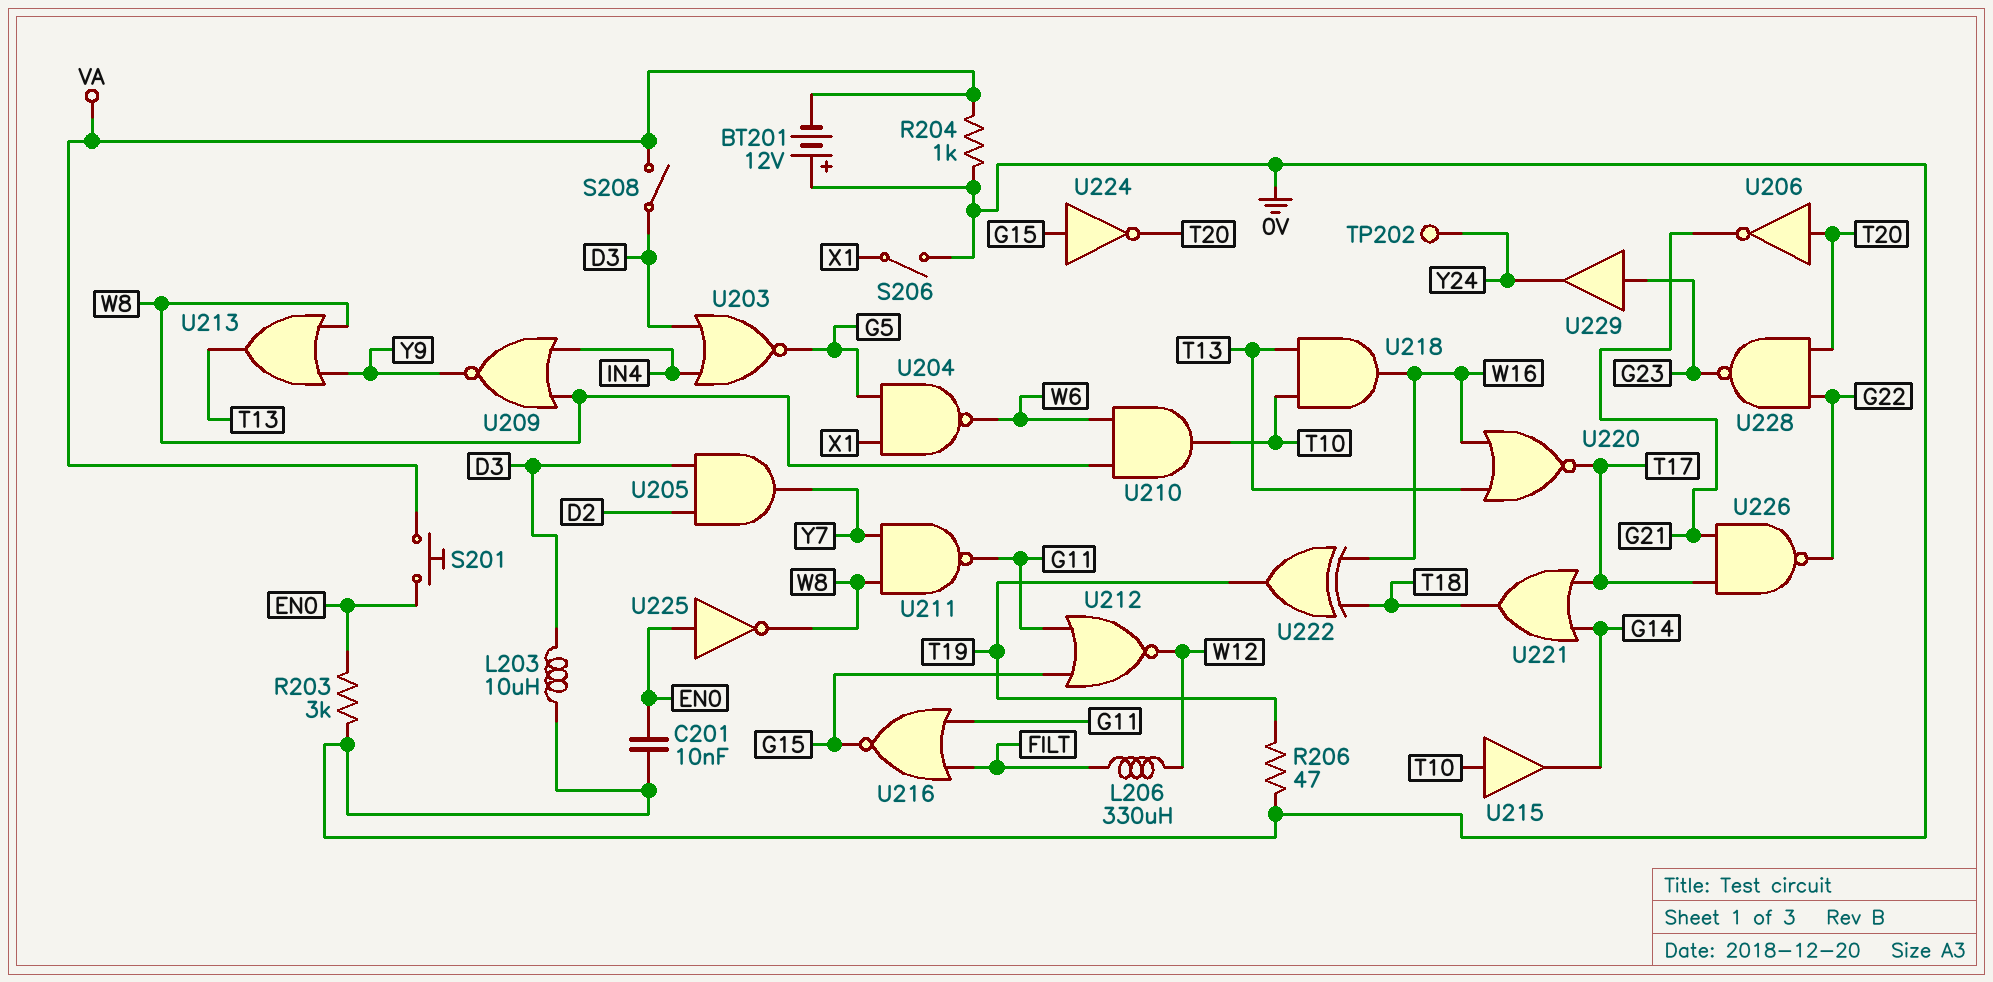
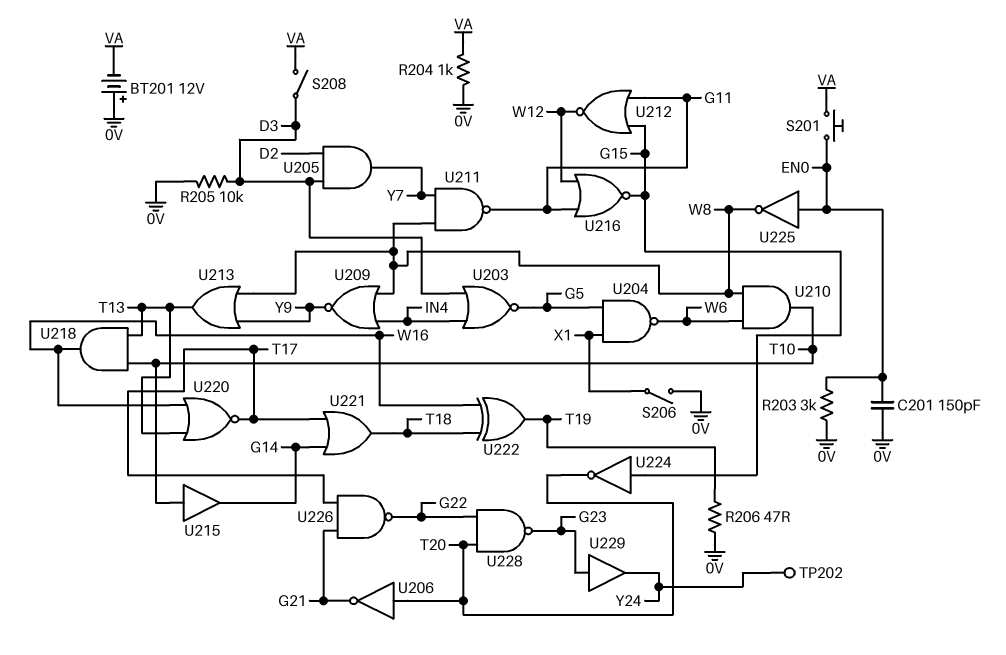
C201: 10nF (0V, EN0) -> 150pF (0V, EN0)
L203: 10uH (0V, D3) -> none
L206: 330uH (FILT, W12) -> none
R205: none -> 10k (0V, D3)
U216: NOR (in FILT, in G11, out G15) -> NOR (in G11, in W12, out G15)

